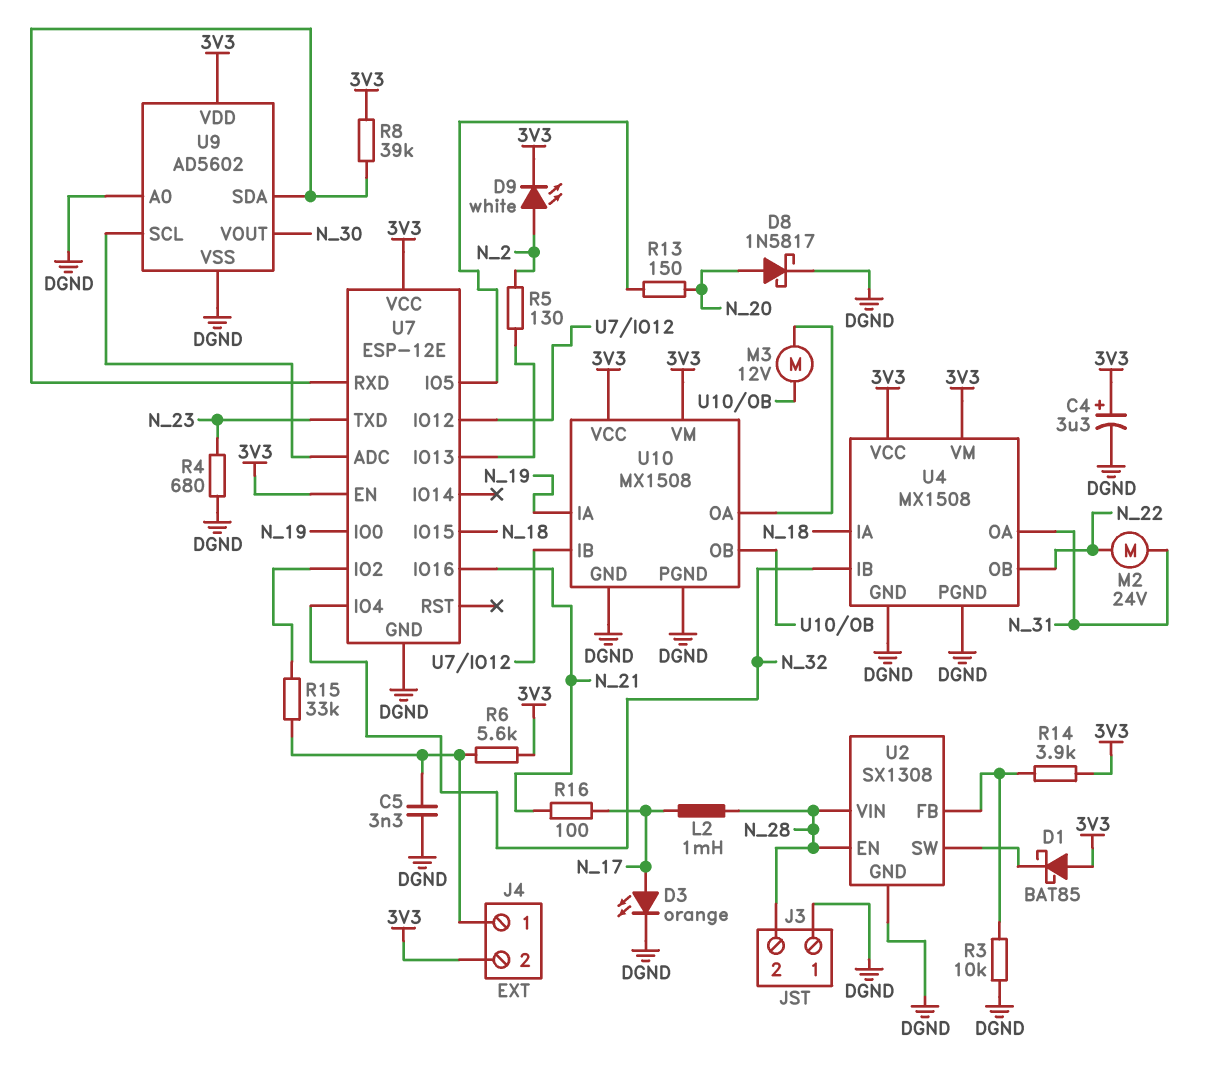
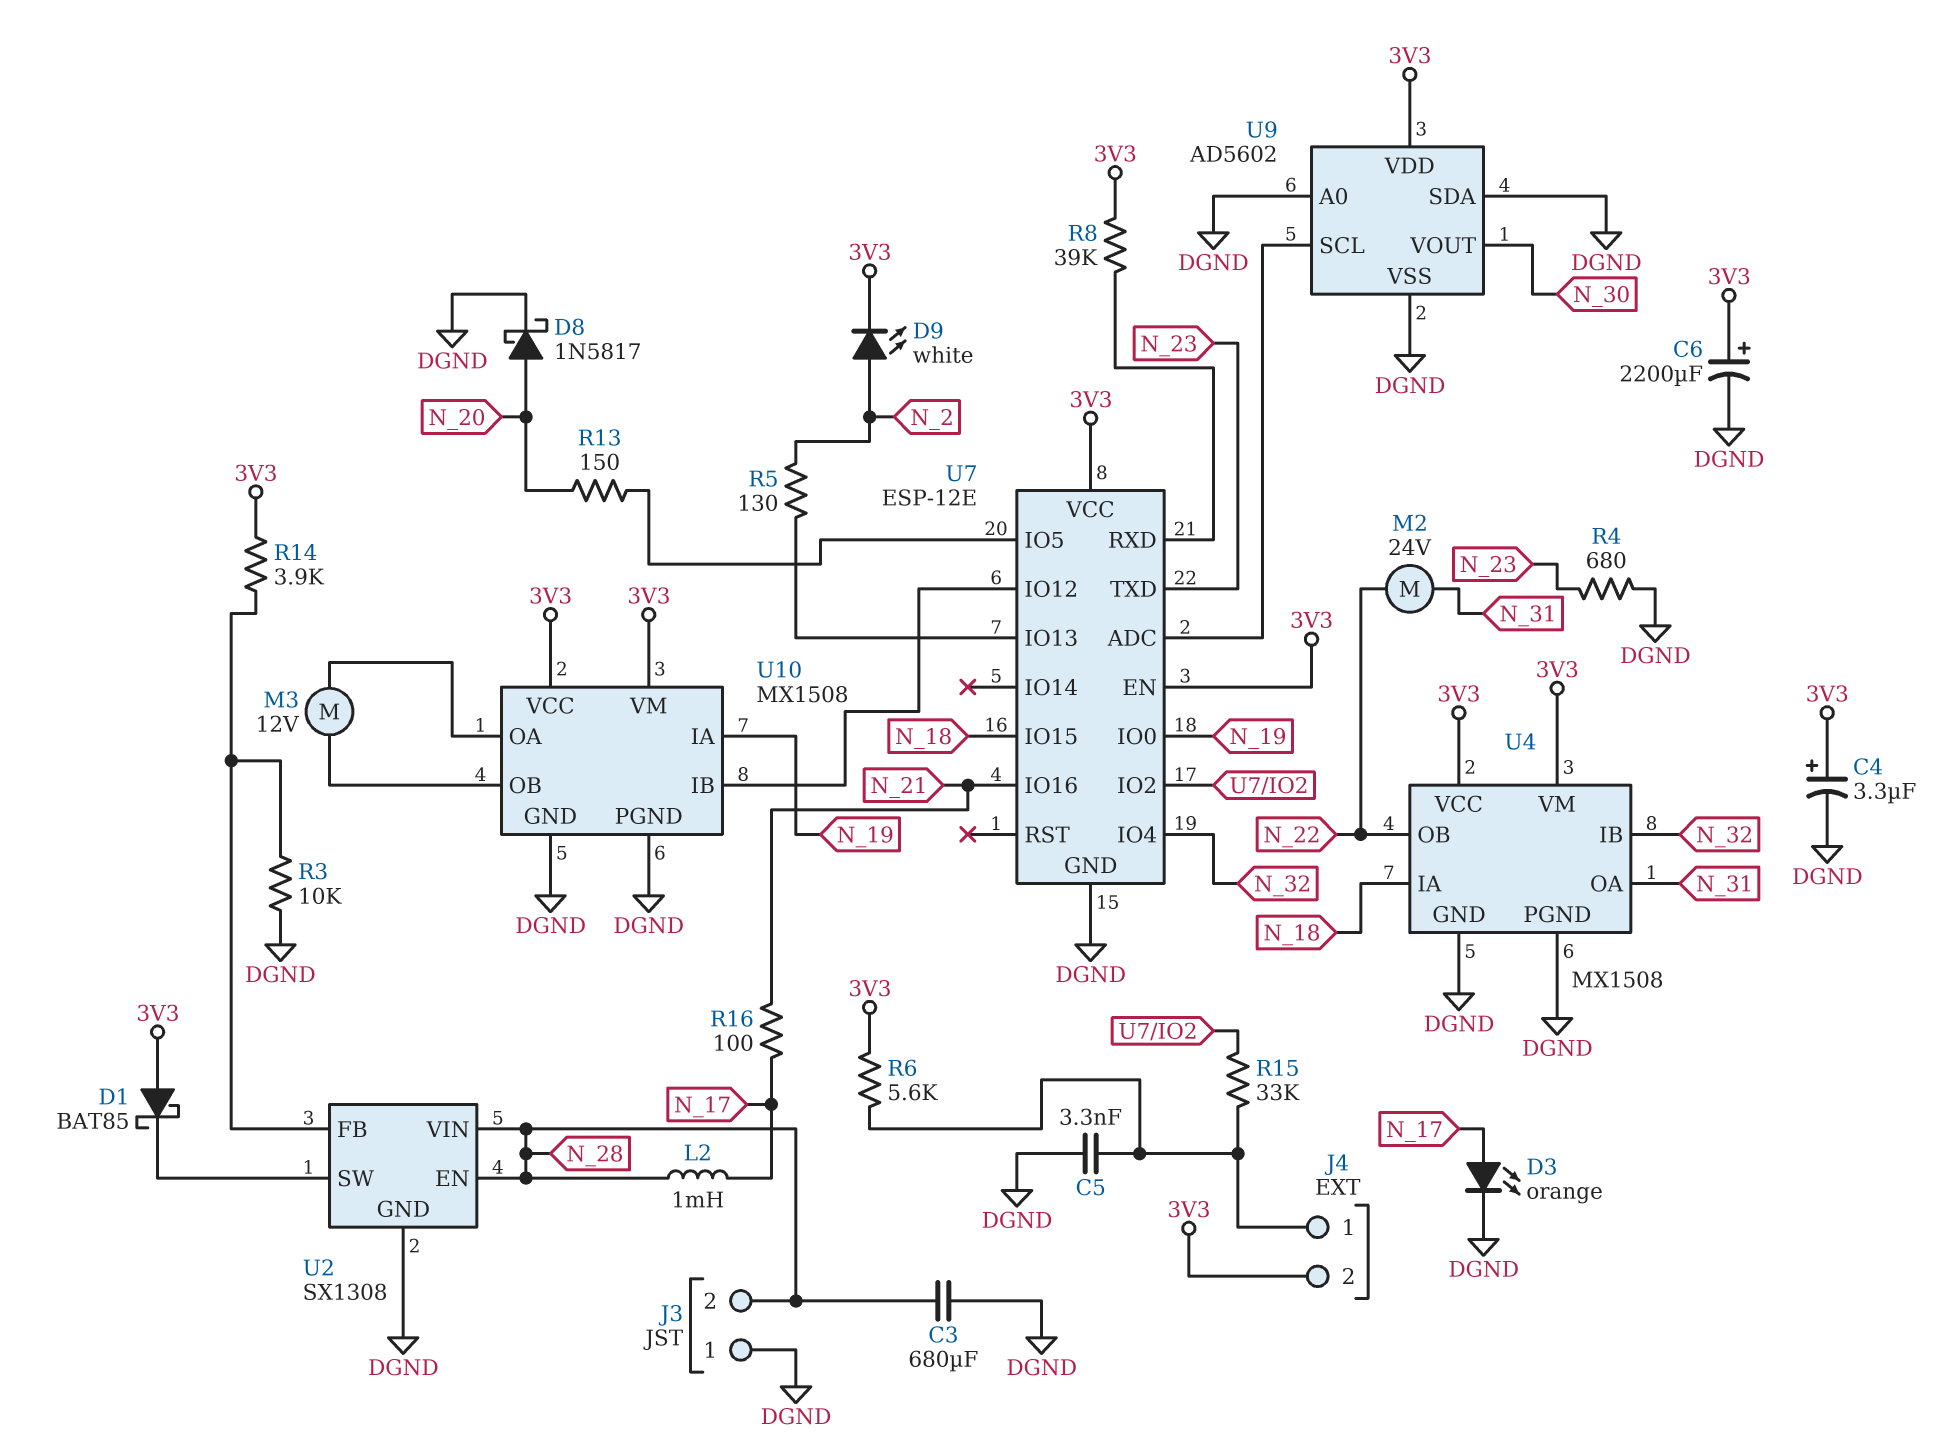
C3: none -> 680uF (DGND, N_28)
C6: none -> 2200uF (plus 3V3, minus DGND)
U9 pin SDA: U7/RXD -> DGND

